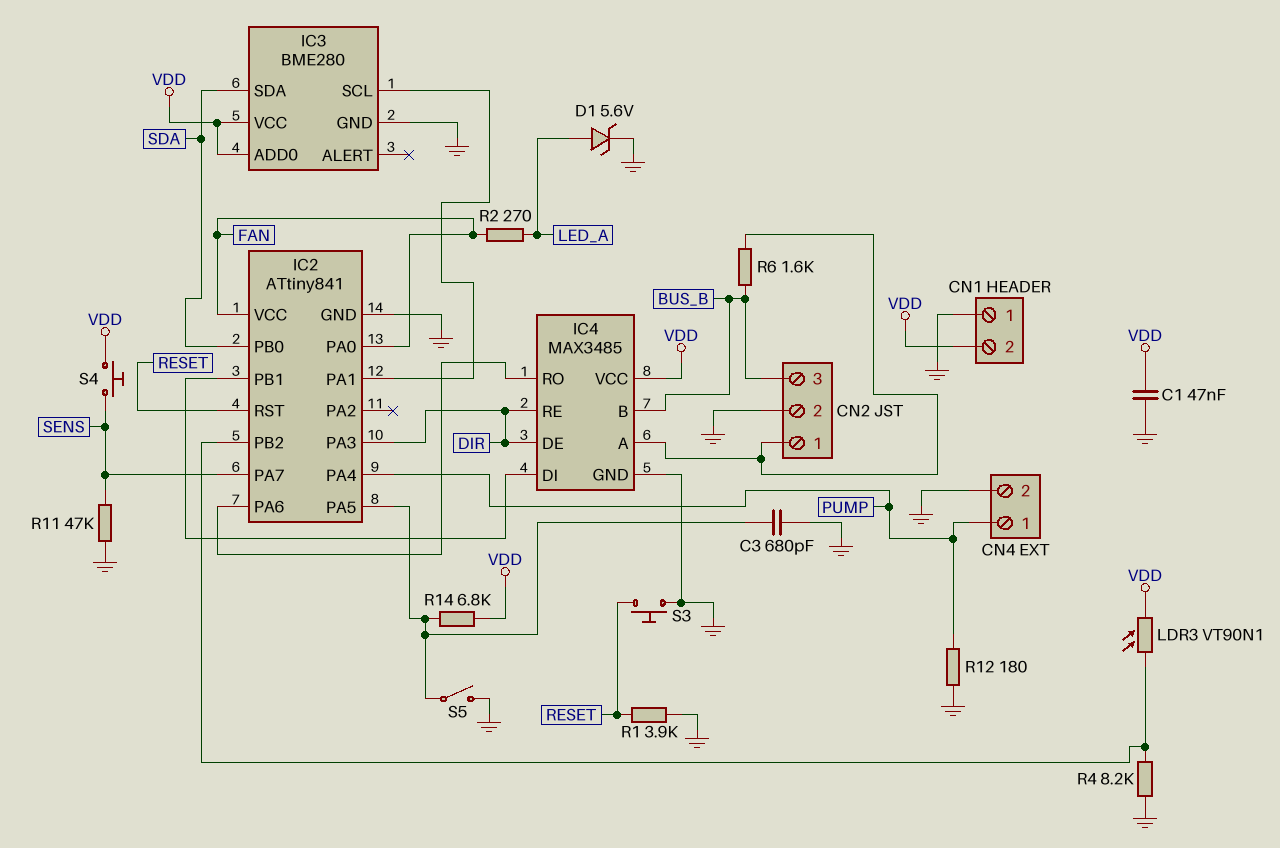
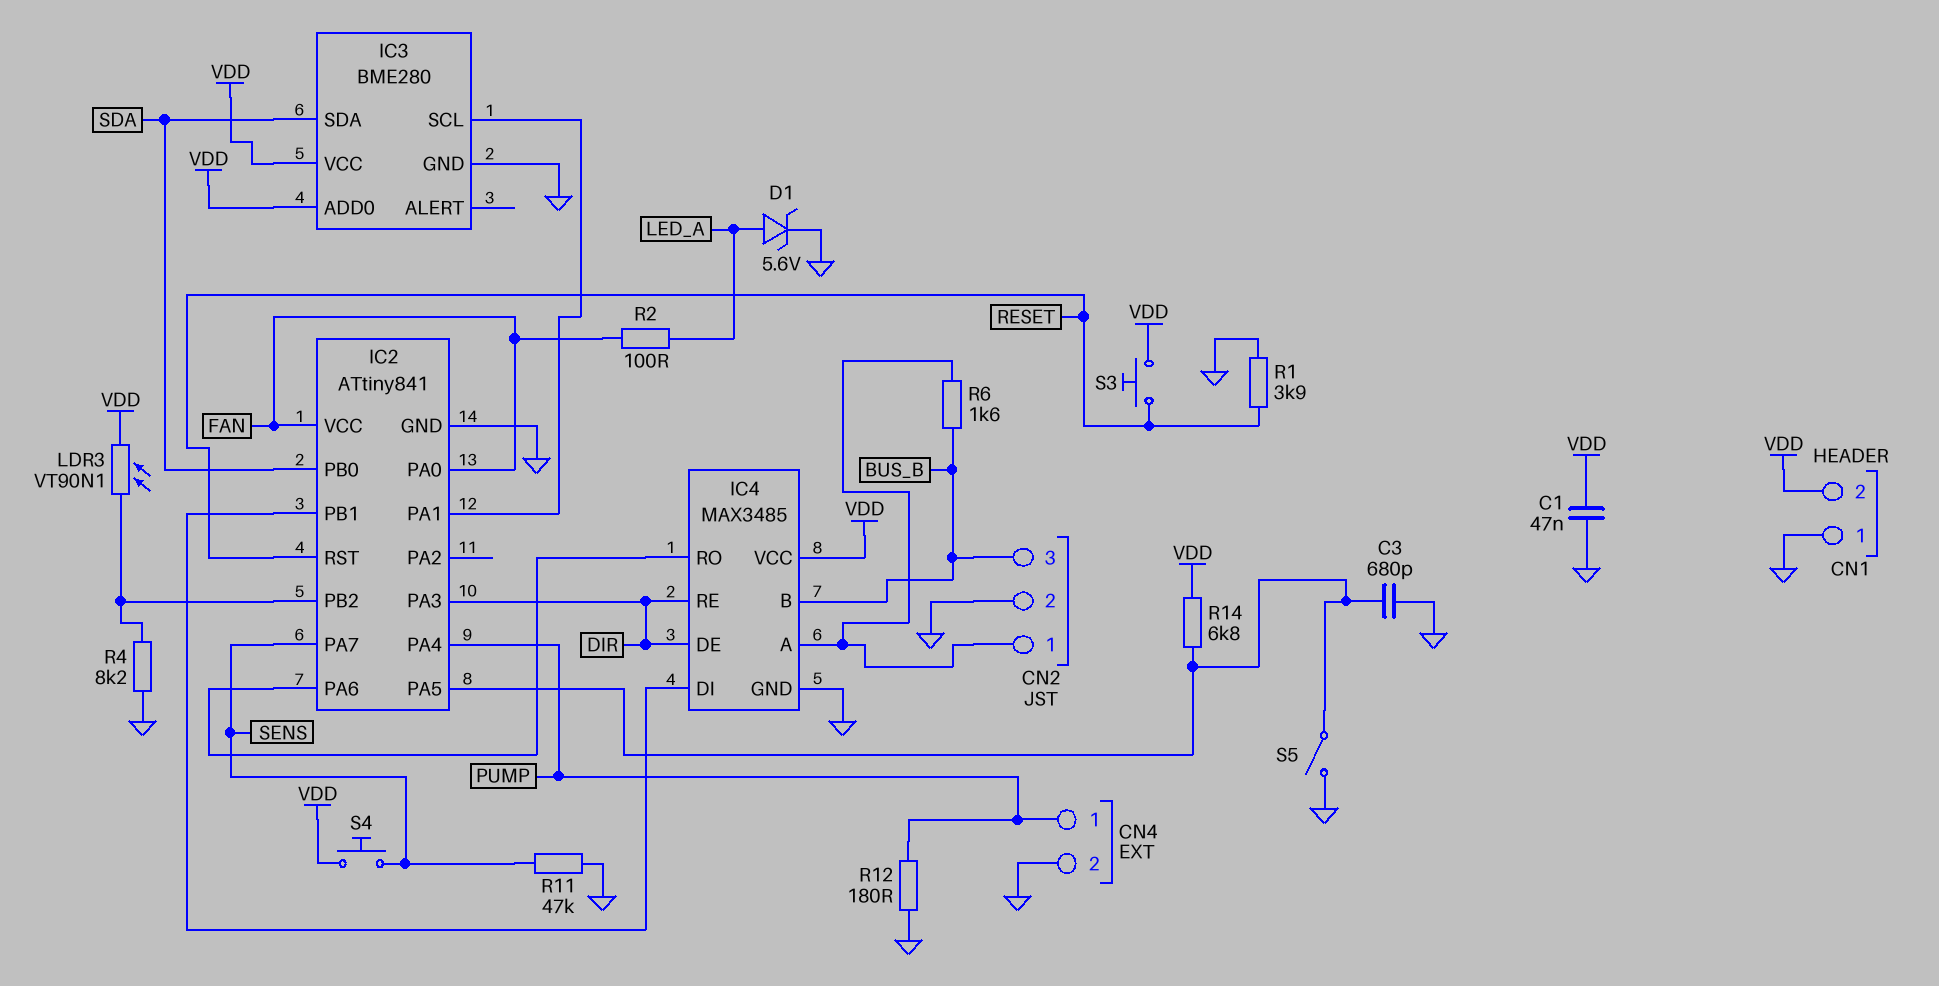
R2: 270 (FAN, LED_A) -> 100 (FAN, LED_A)
S3: button (GND, RESET) -> button (RESET, VDD)

